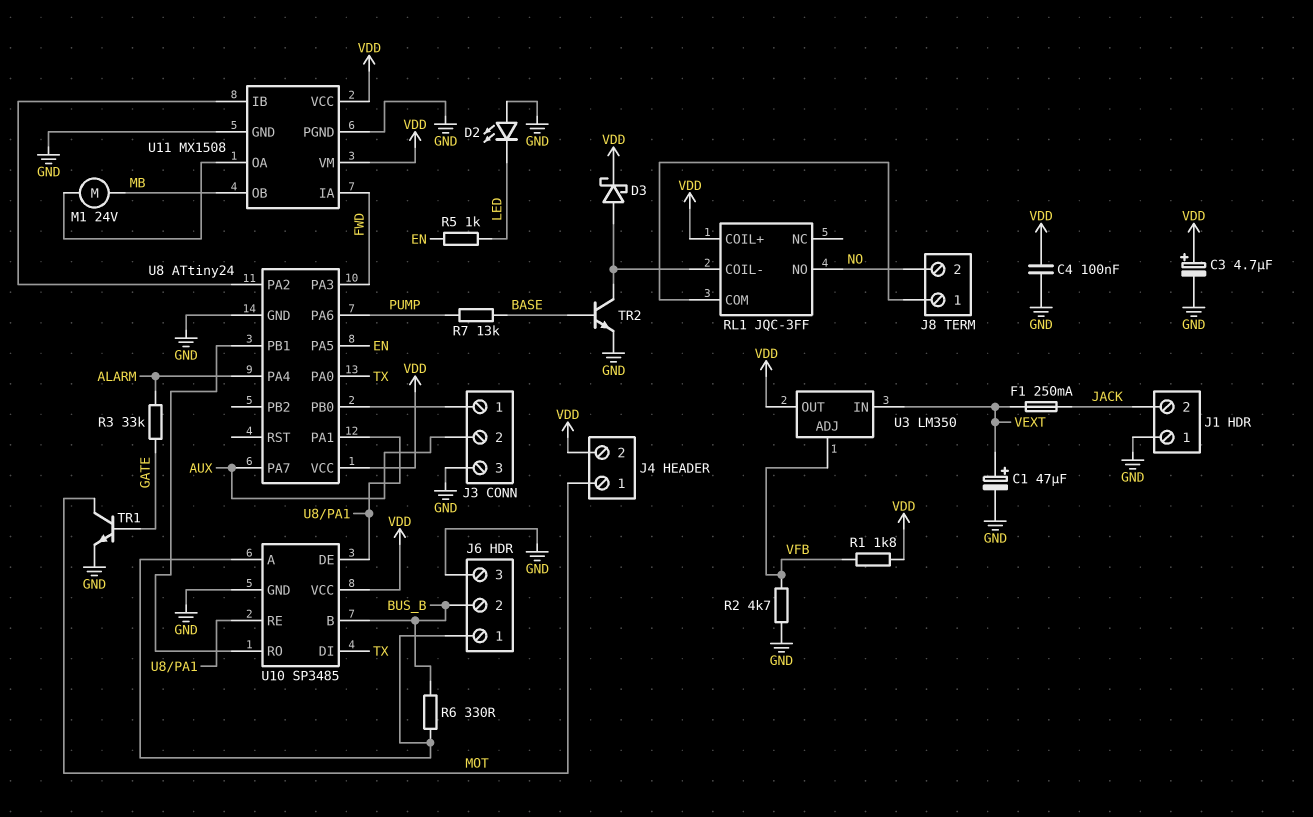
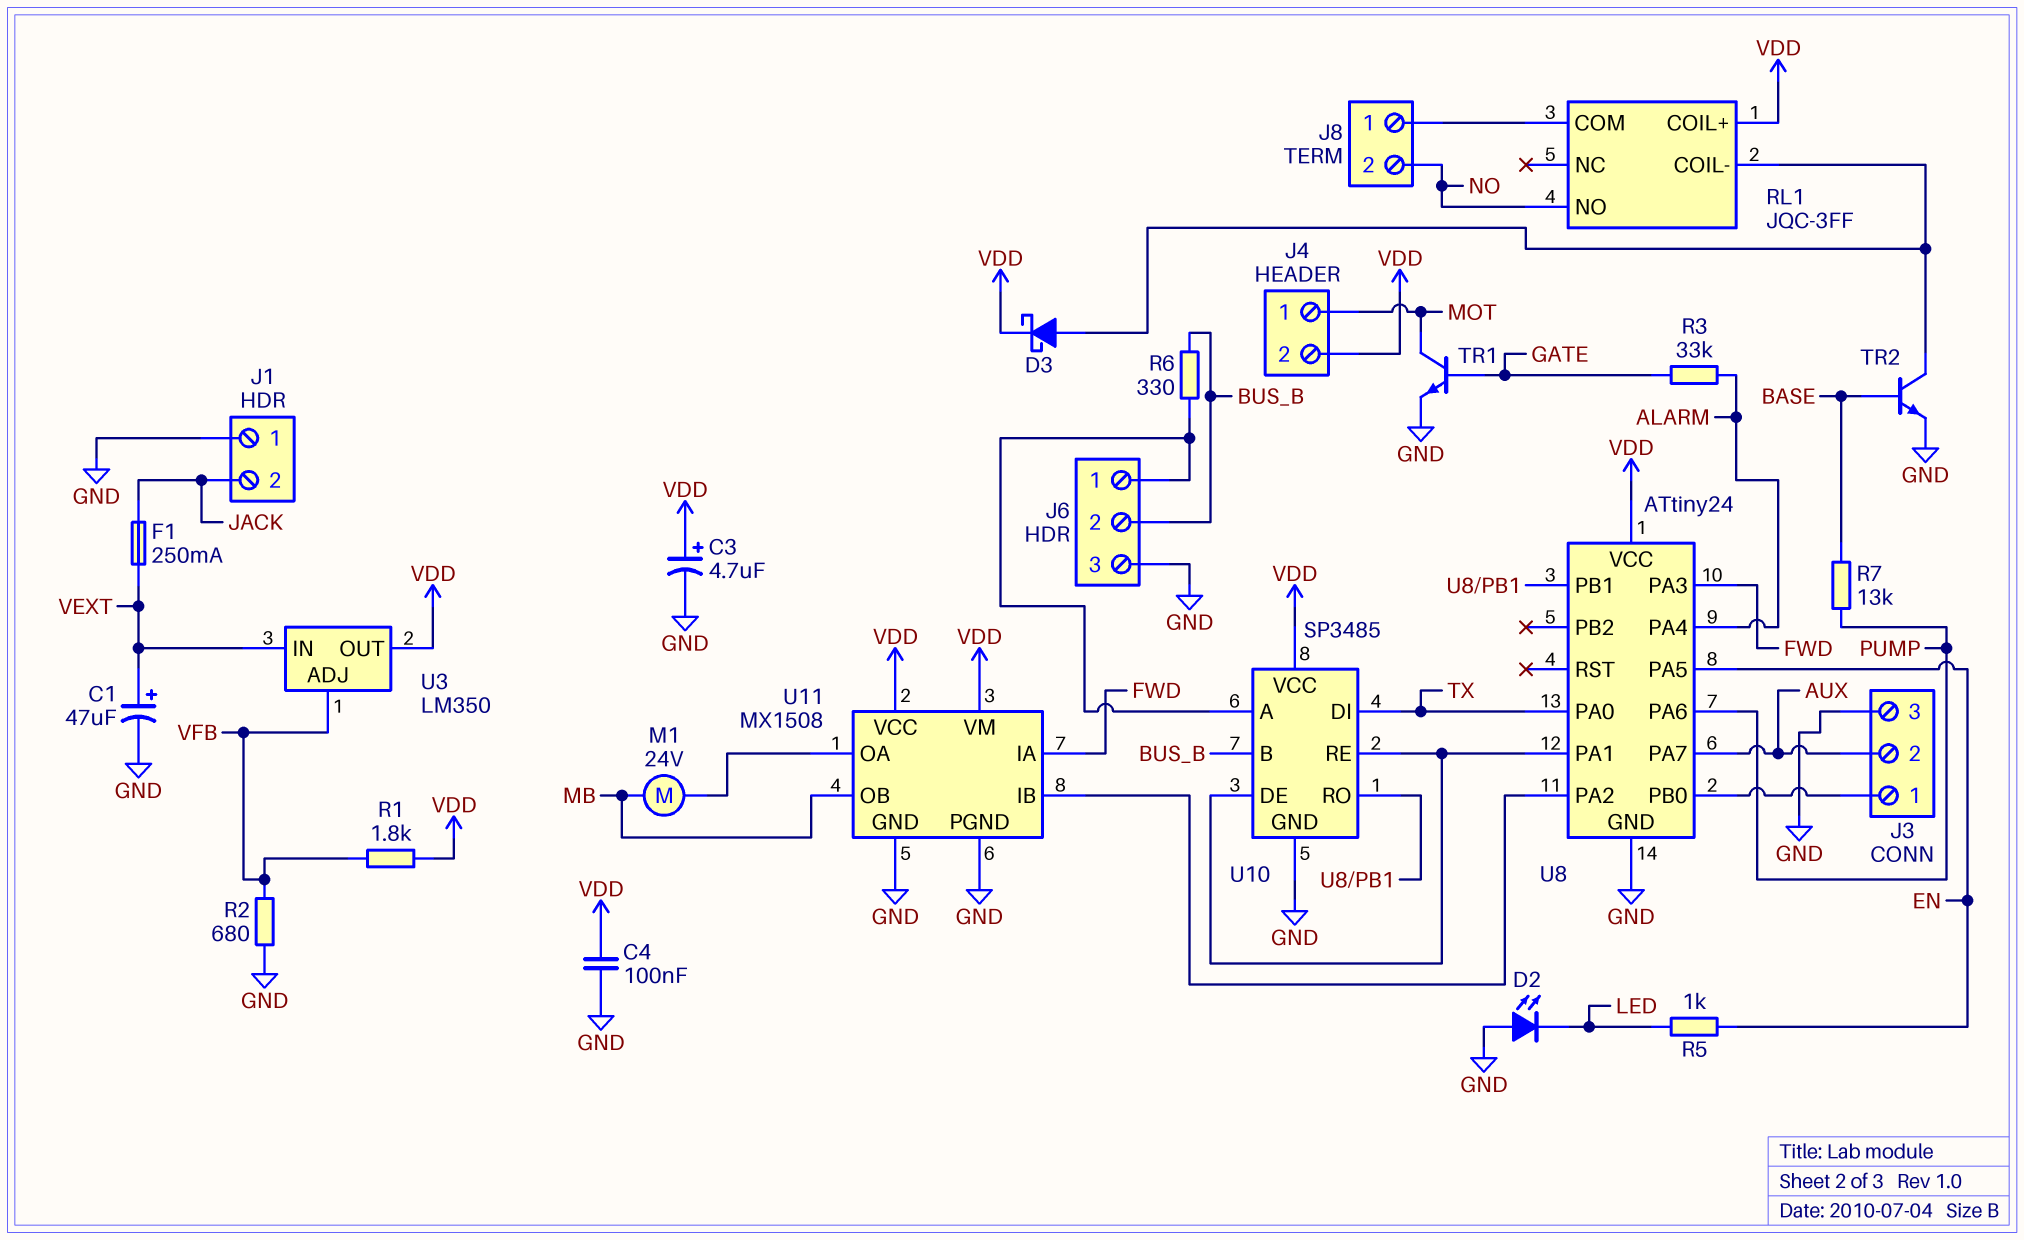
R2: 4.7k (GND, VFB) -> 680 (GND, VFB)

